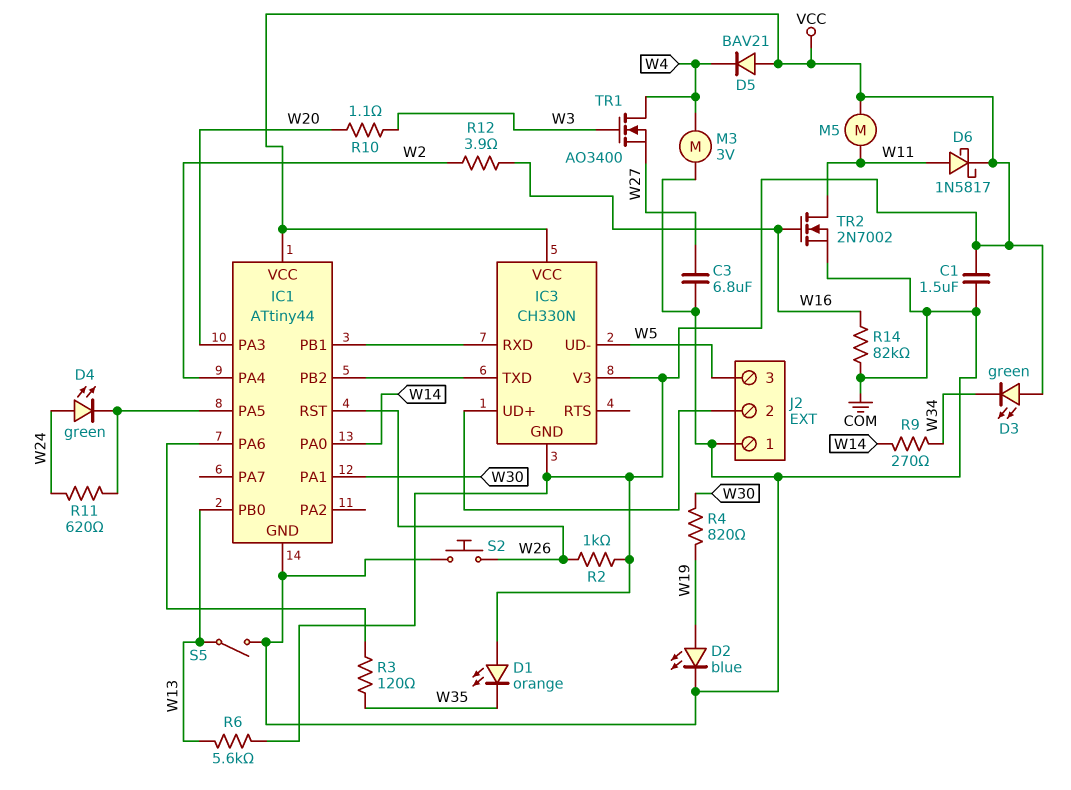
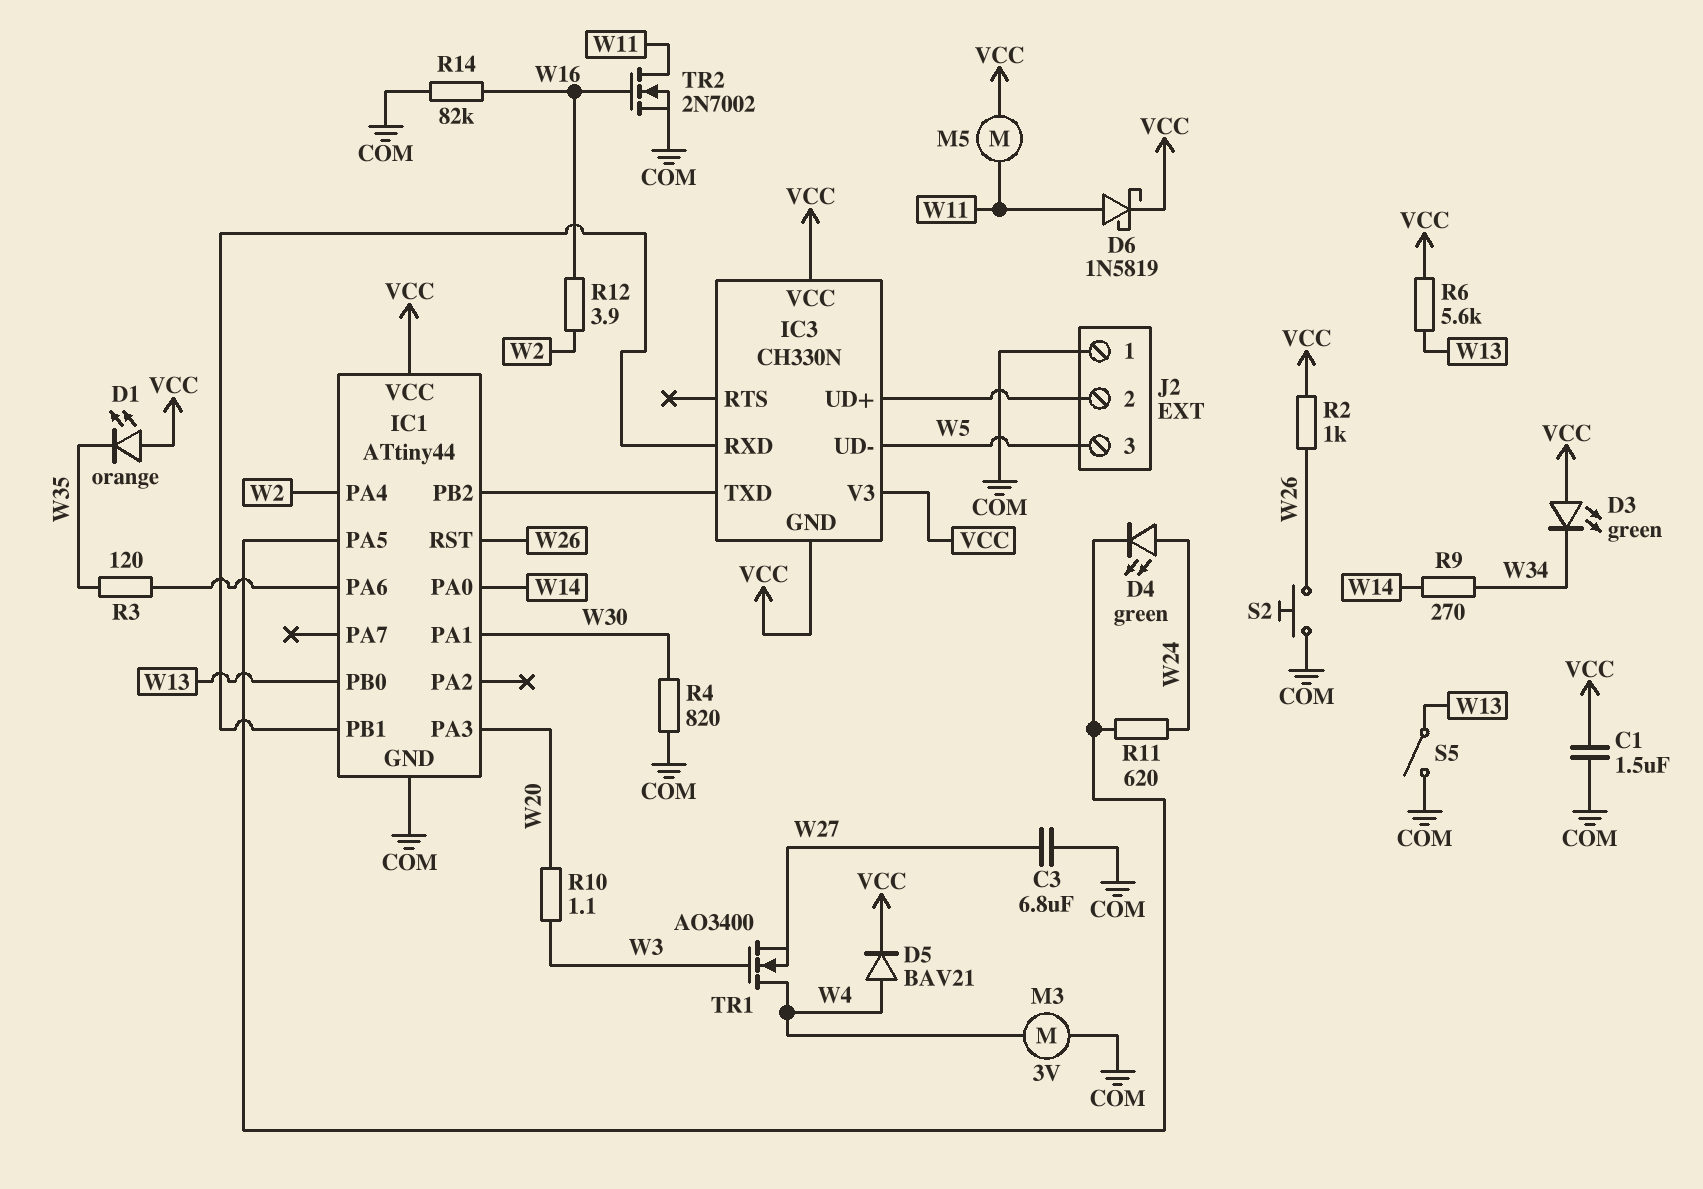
D2: LED blue (A W19, K COM) -> none
D5: diode BAV21 (A VCC, K W4) -> diode BAV21 (A W4, K VCC)
D6: schottky 1N5817 (A W11, K VCC) -> schottky 1N5819 (A W11, K VCC)
R4: 820 (W19, W30) -> 820 (COM, W30)

